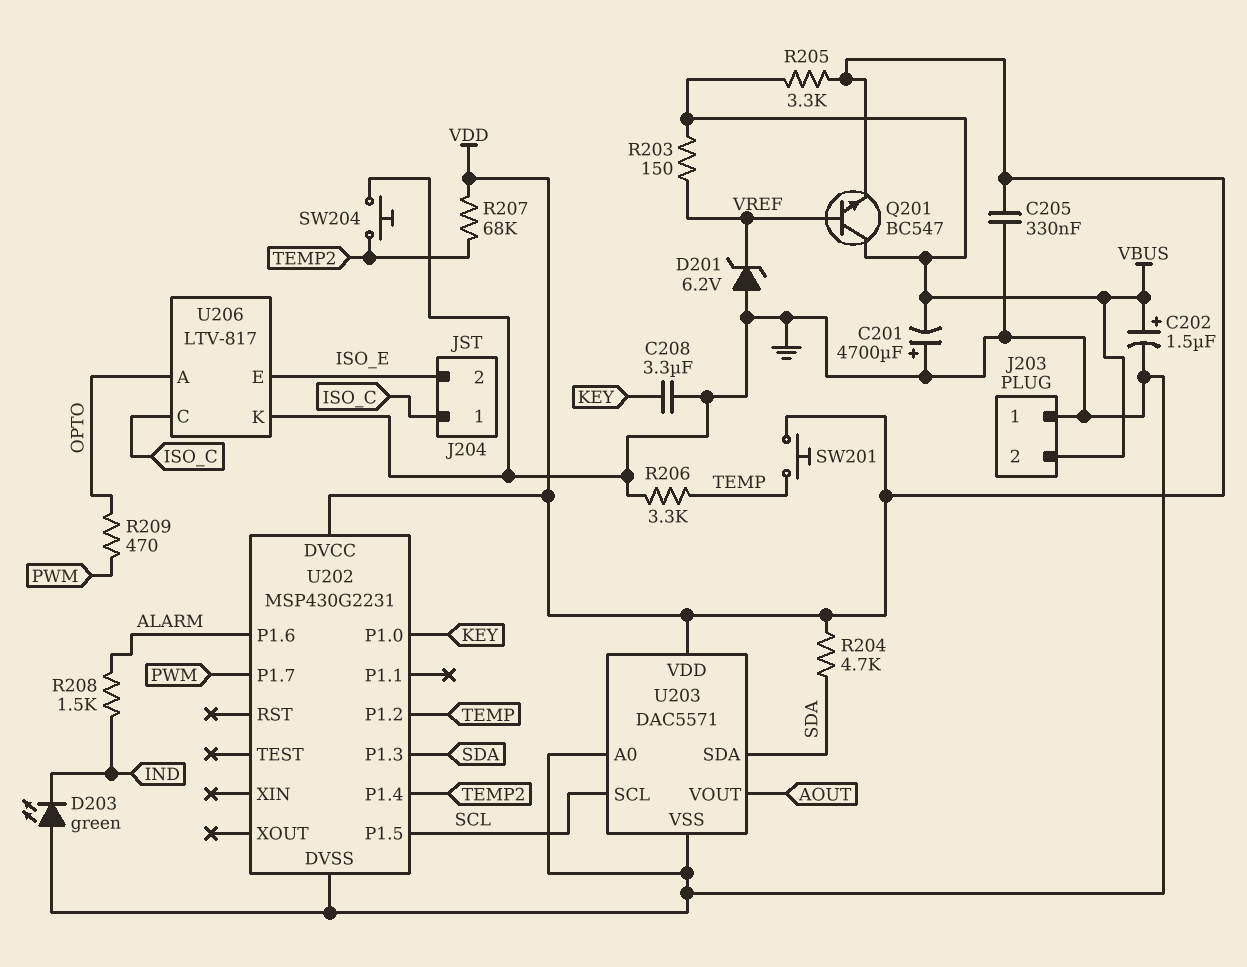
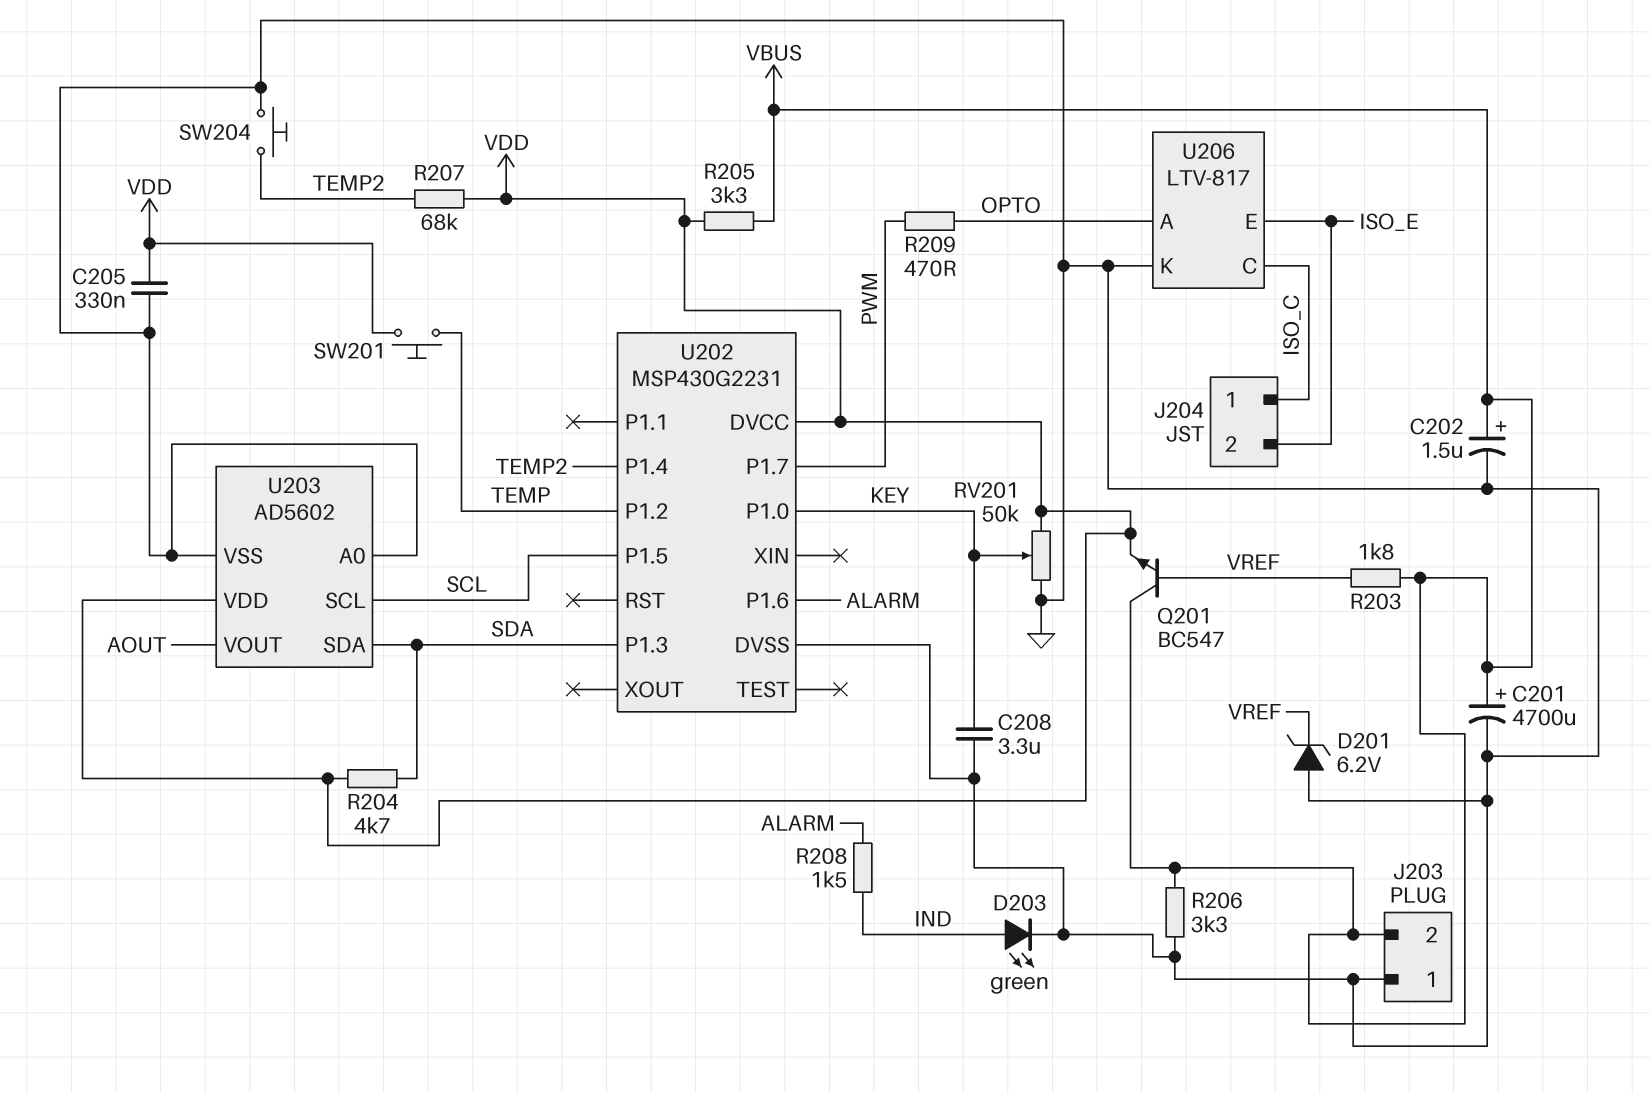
C201: 4700uF (plus GND, minus VBUS) -> 4700uF (plus VBUS, minus GND)
D203: LED green (A GND, K IND) -> LED green (A IND, K GND)
R203: 150 (VBUS, VREF) -> 1.8k (VBUS, VREF)
R206: 3.3k (GND, TEMP) -> 3.3k (GND, VBUS)
RV201: none -> 50k (GND, VDD, wiper KEY)
U203: DAC5571 -> AD5602

